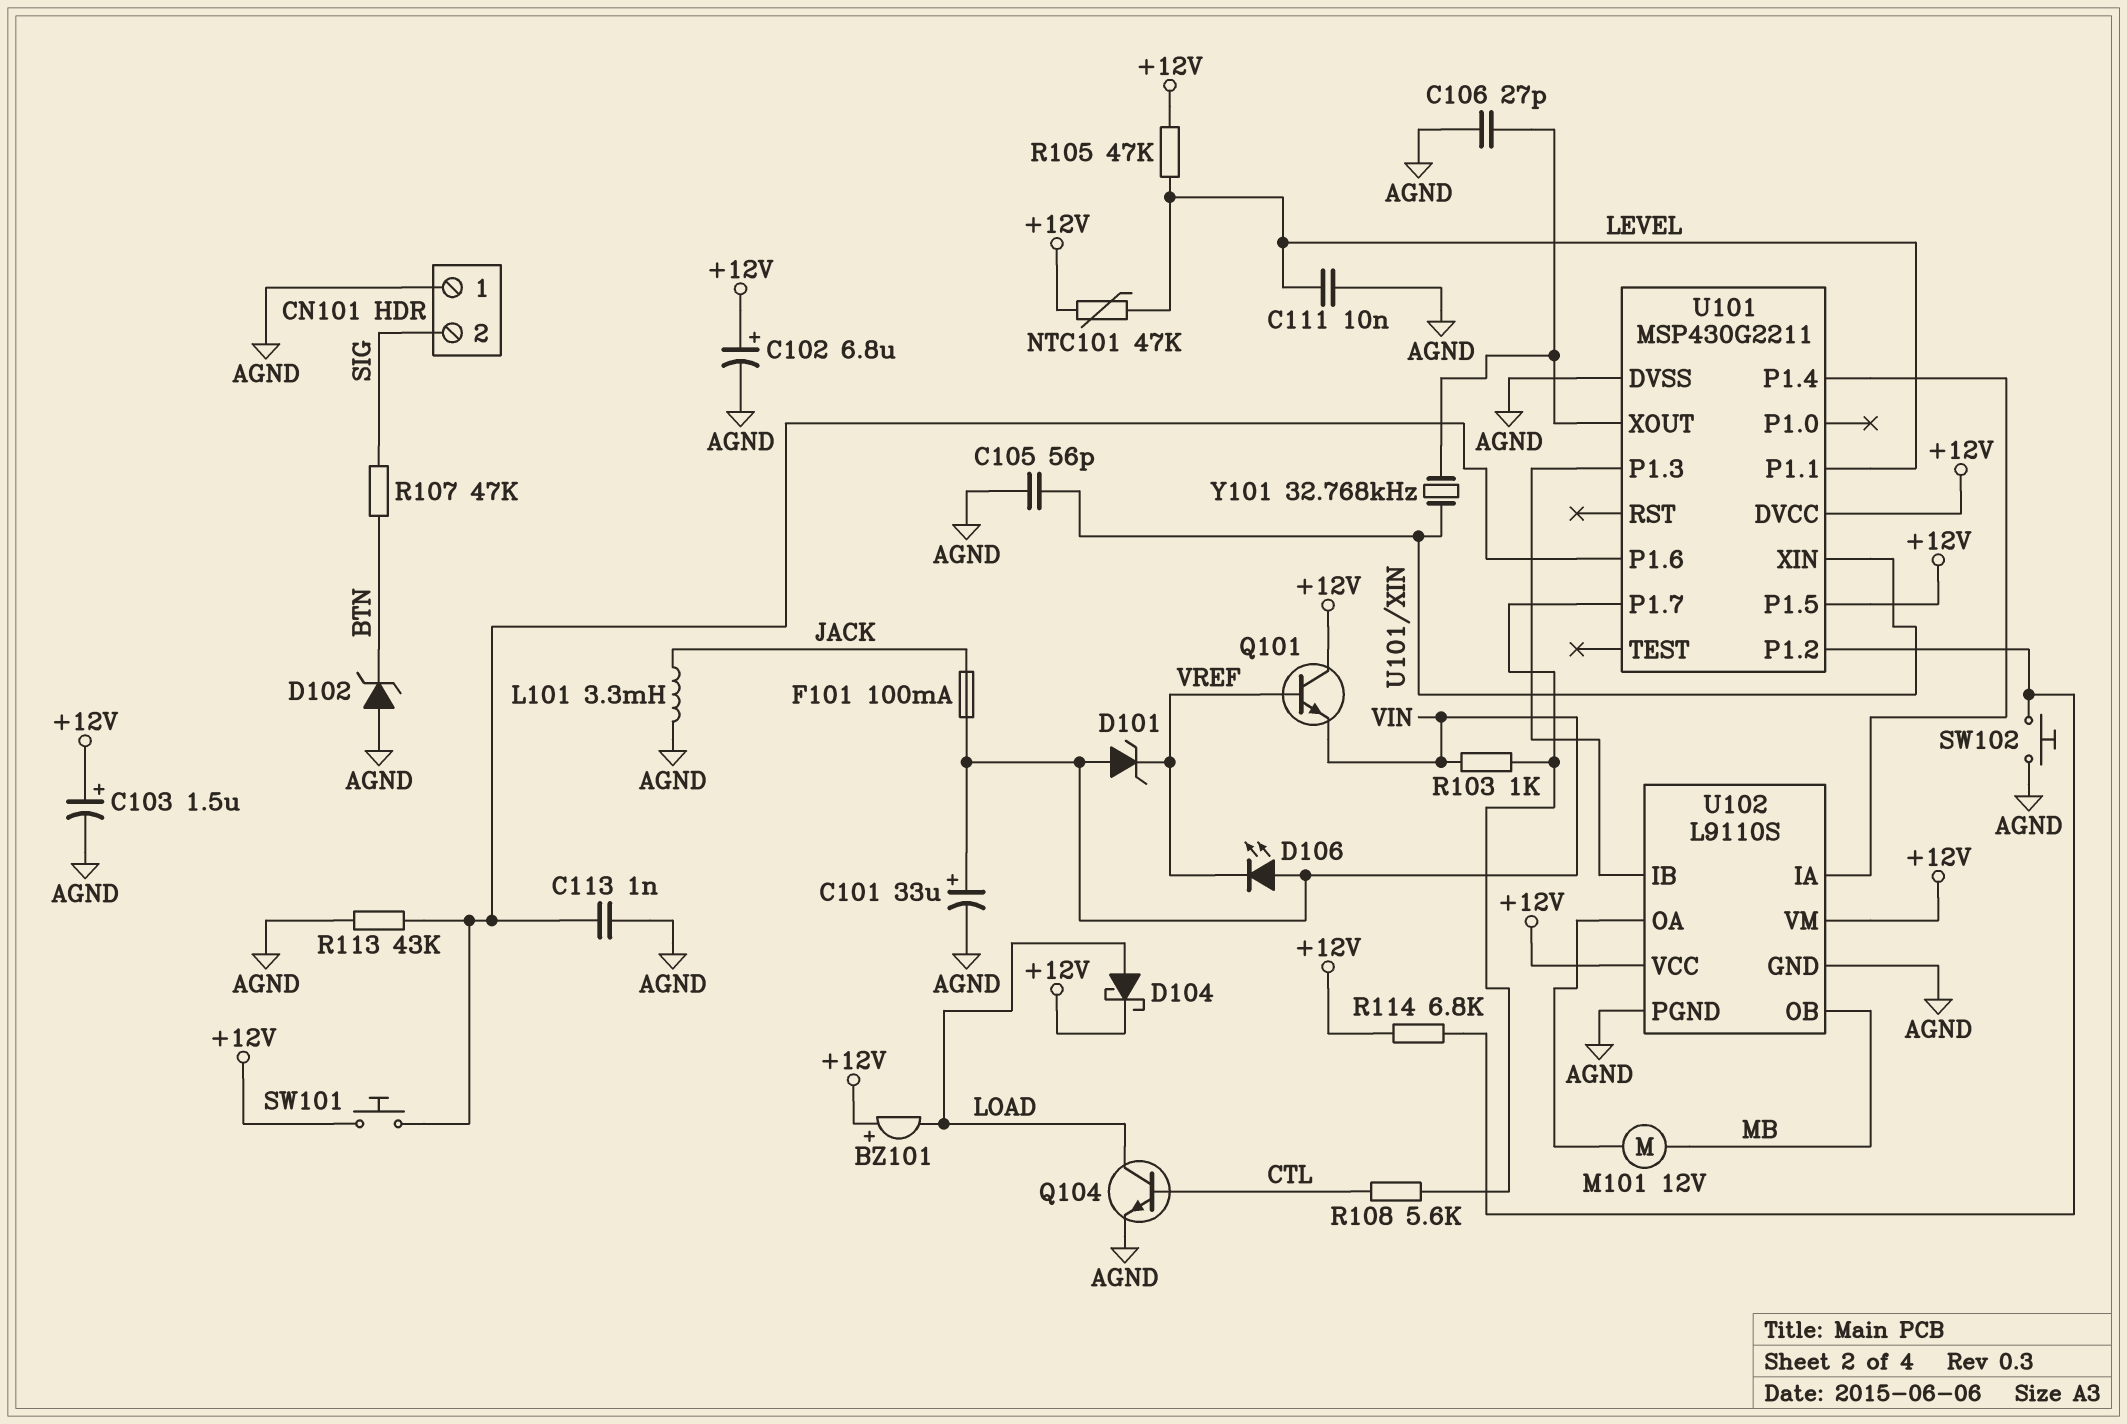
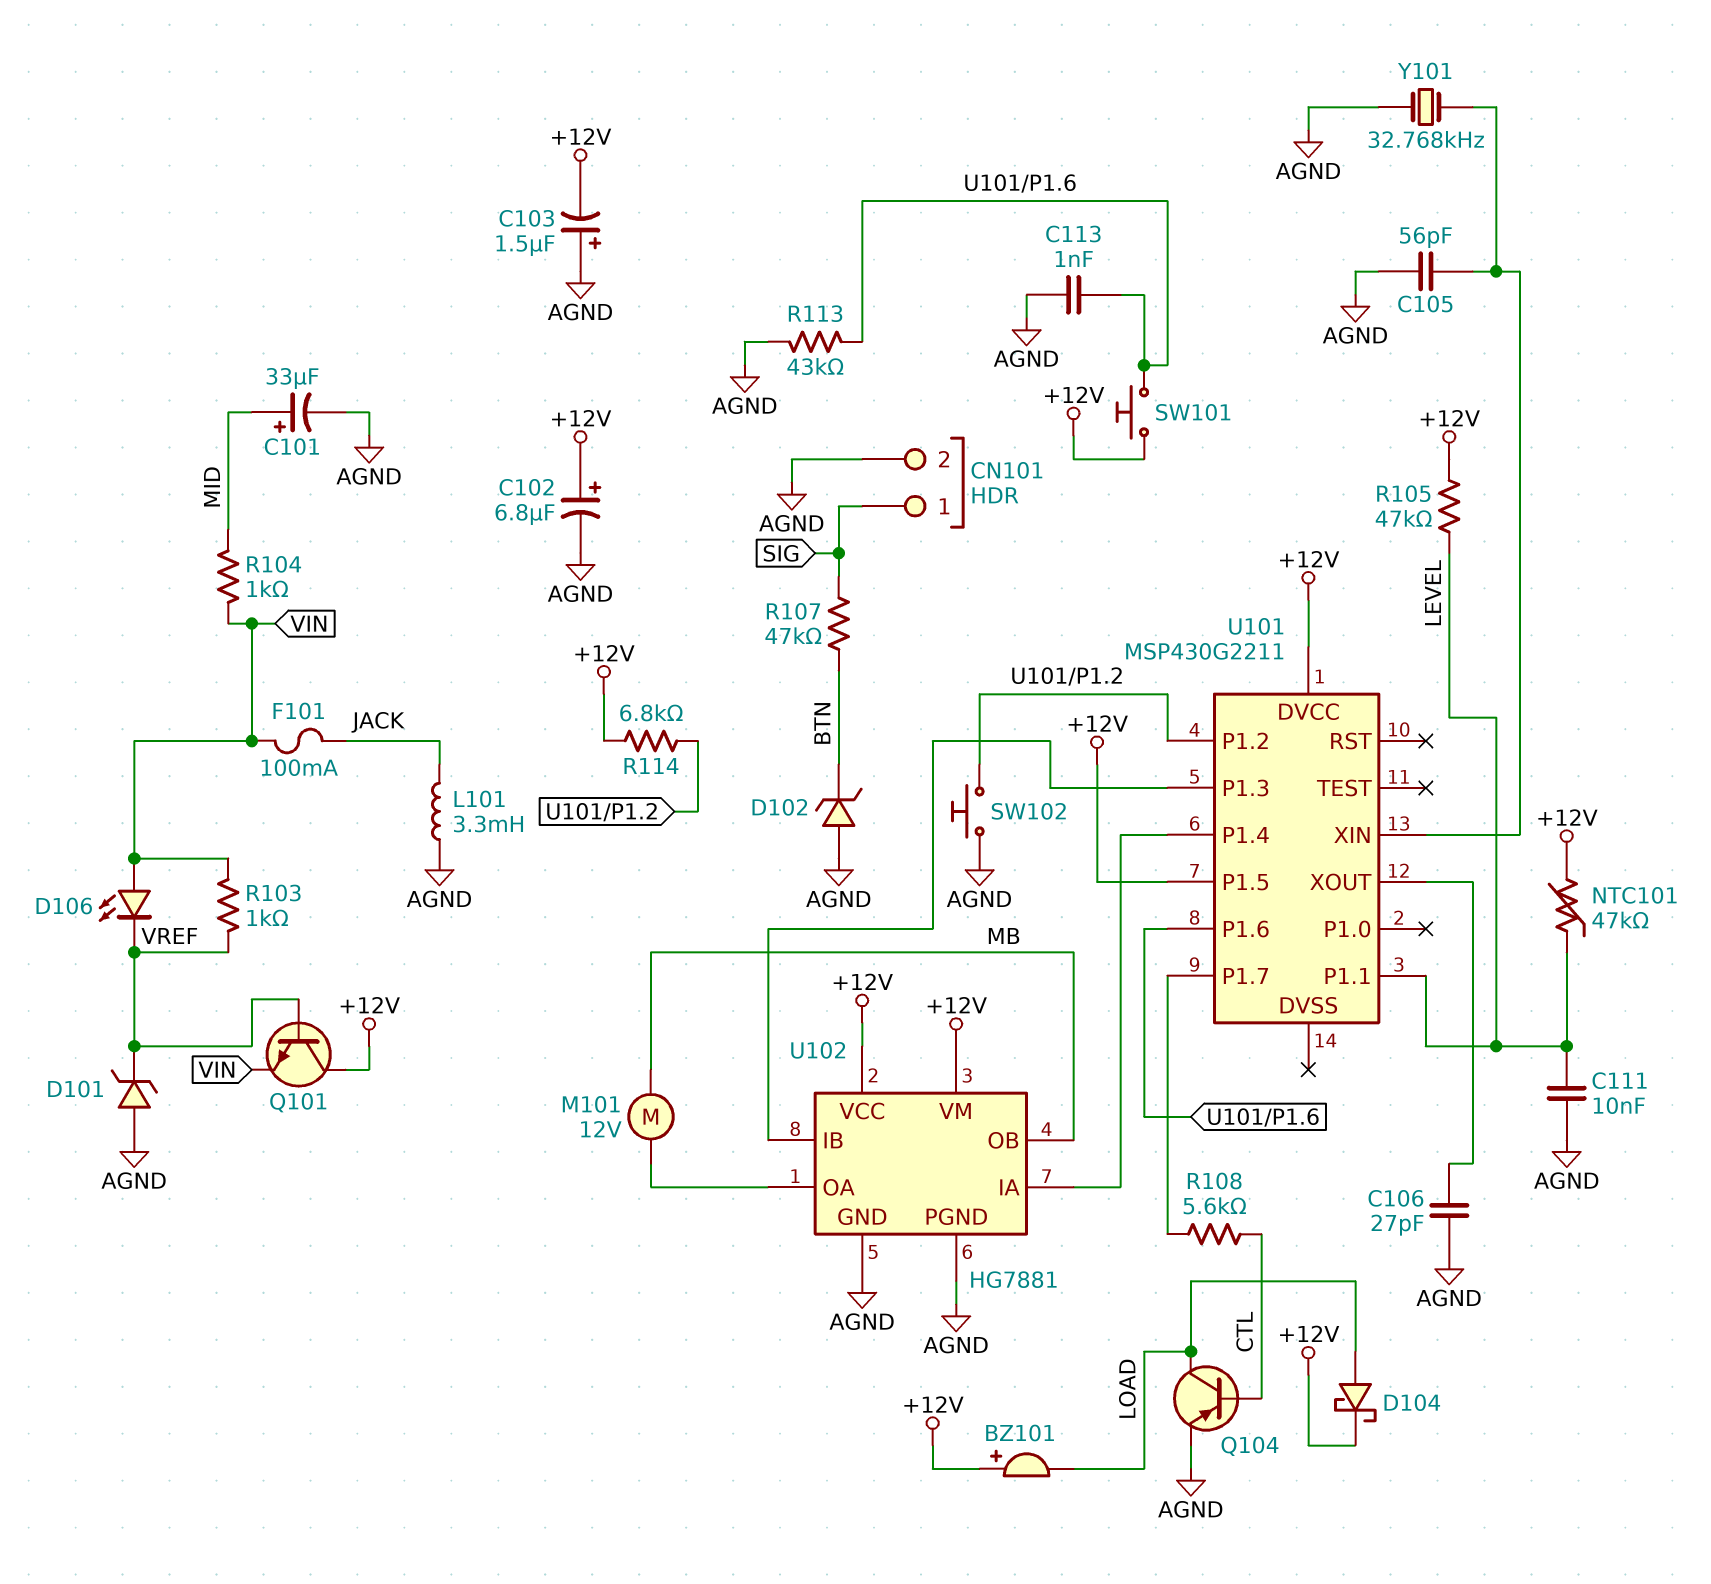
C101: 33uF (plus VIN, minus AGND) -> 33uF (plus MID, minus AGND)
C103: 1.5uF (plus +12V, minus AGND) -> 1.5uF (plus AGND, minus +12V)
CN101 pin 1: AGND -> SIG
CN101 pin 2: SIG -> AGND
D101: zener (A VIN, K VREF) -> zener (A AGND, K VREF)
Q104: NPN (B CTL, C LOAD, E AGND) -> PNP (B CTL, C LOAD, E AGND)
R103: 1k (U101/P1.7, VIN) -> 1k (VIN, VREF)
R104: none -> 1k (MID, VIN)
U101 pin DVSS: AGND -> none
U102: L9110S -> HG7881
Y101: 32.768kHz (U101/XIN, U101/XOUT) -> 32.768kHz (AGND, U101/XIN)

